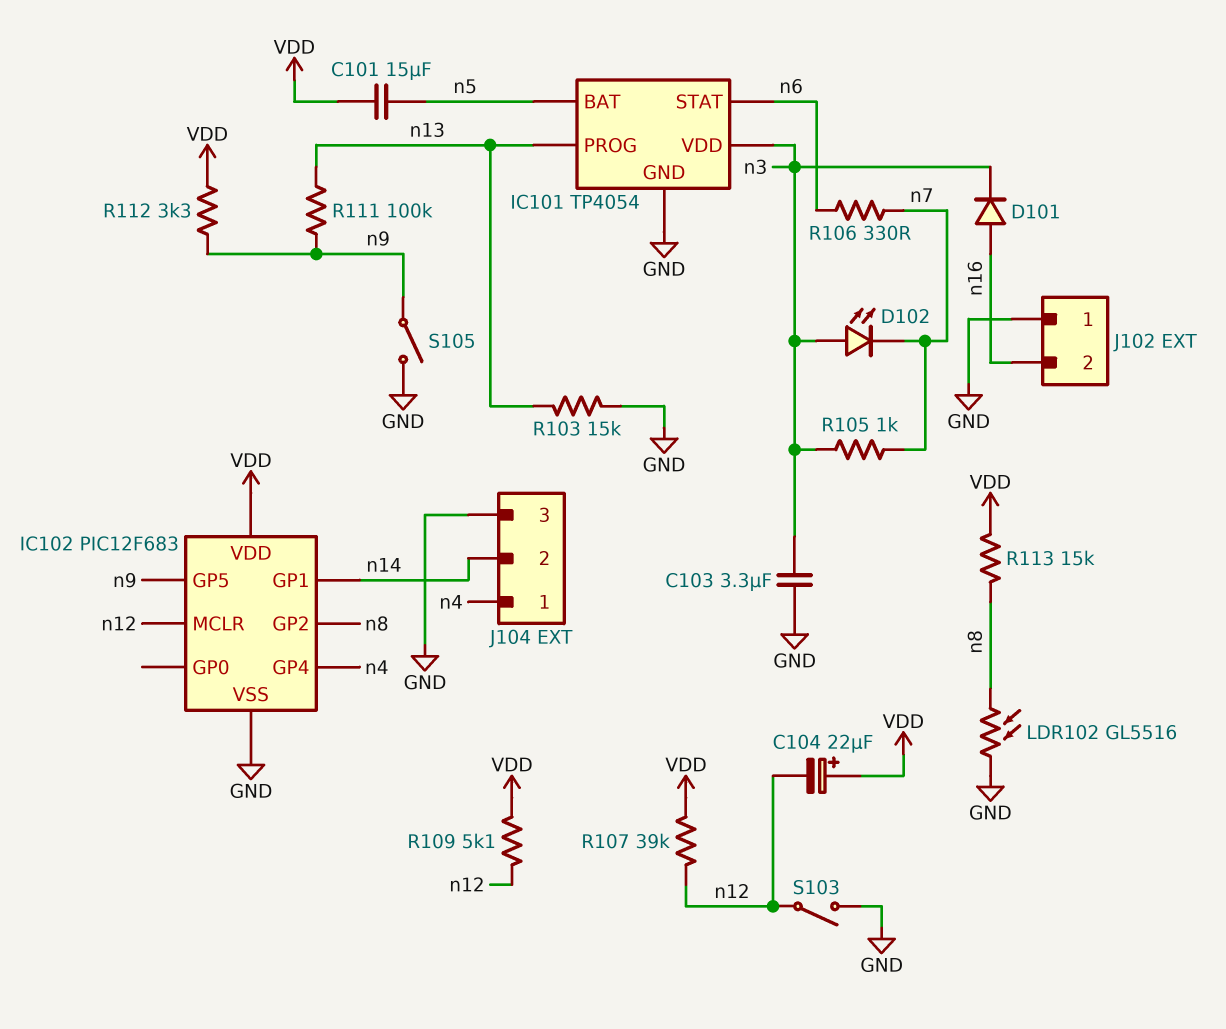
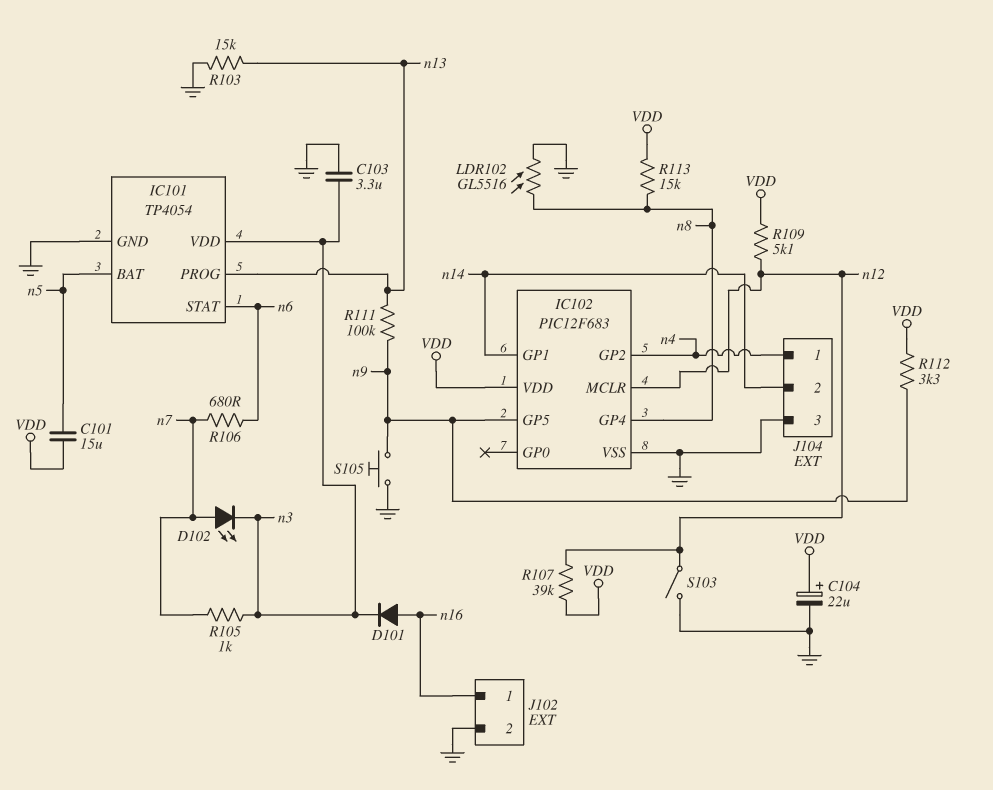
C104: 22uF (plus VDD, minus n12) -> 22uF (plus VDD, minus GND)
D102: LED (A n3, K n7) -> LED (A n7, K n3)
IC102 pin GP2: n8 -> n4
IC102 pin GP4: n4 -> n8
J102 pin 1: GND -> n16
J102 pin 2: n16 -> GND
R106: 330 (n6, n7) -> 680 (n6, n7)
S105: switch (GND, n9) -> button (GND, n9)

